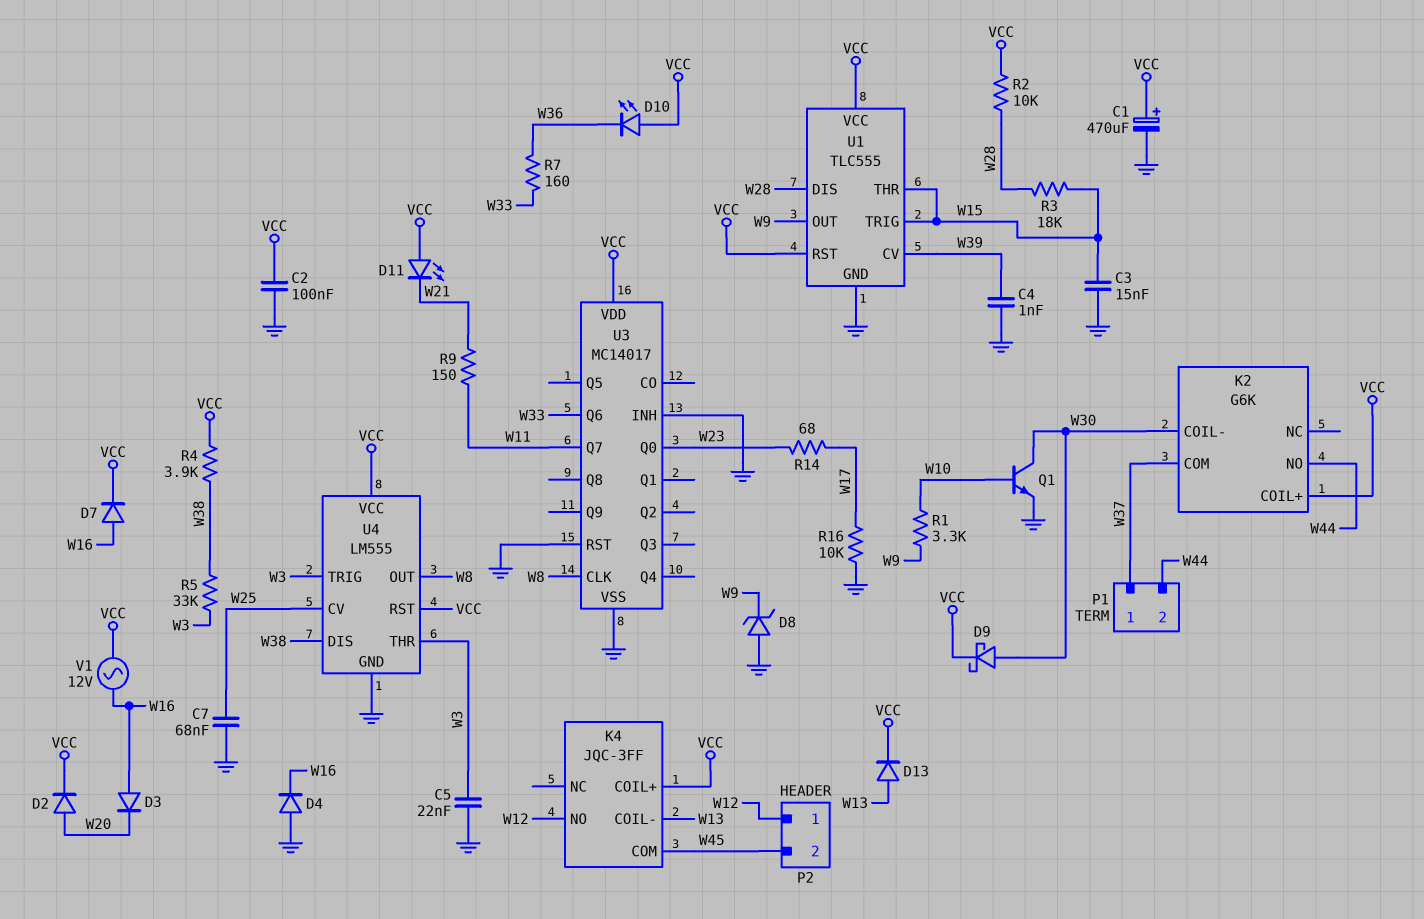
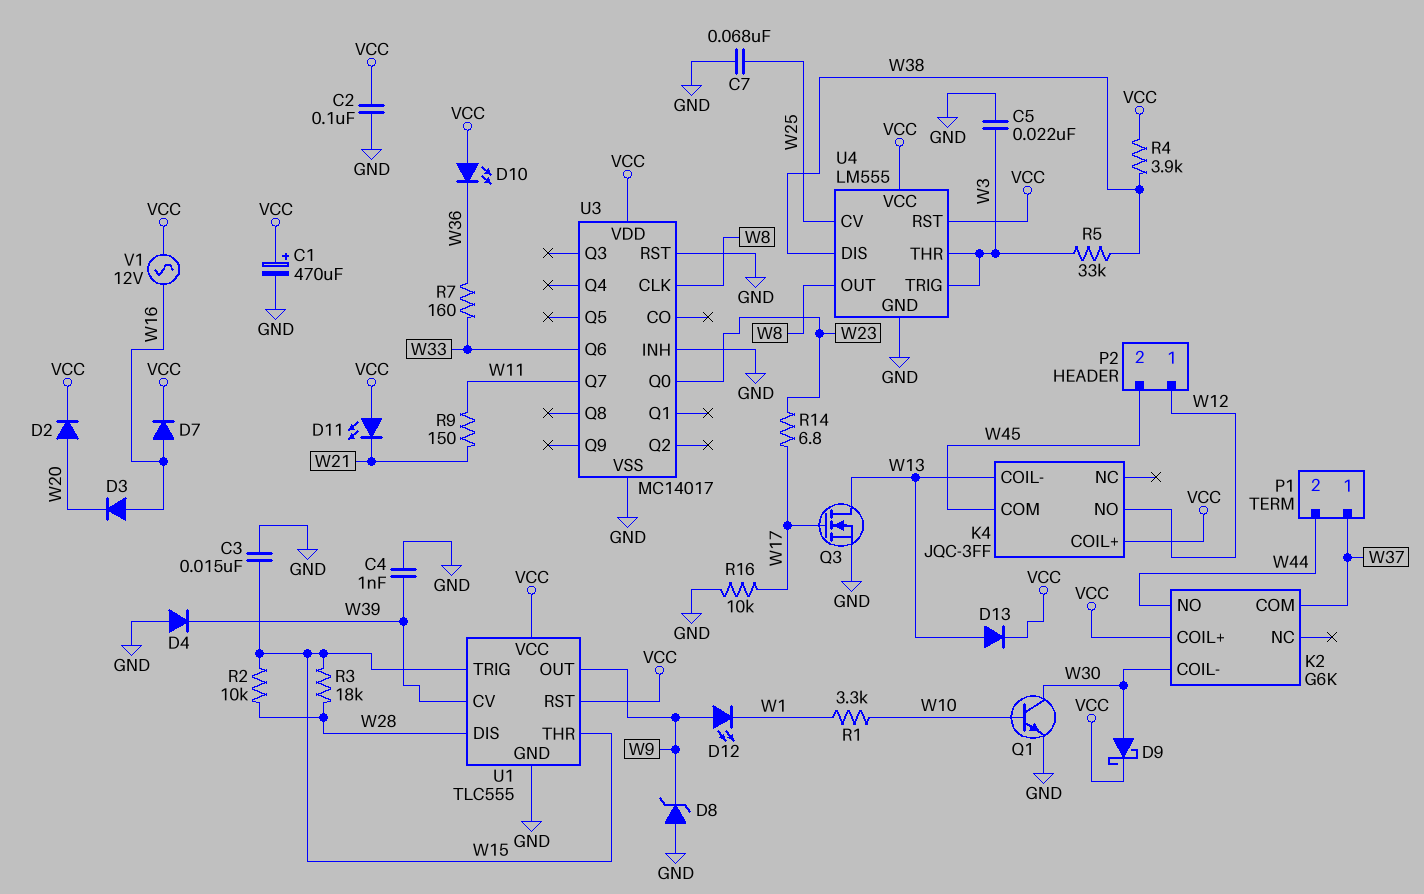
D4: diode (A GND, K W16) -> diode (A GND, K W39)
D12: none -> LED (A W9, K W1)
Q3: none -> NMOS (G W17, D W13, S GND)
R1: 3.3k (W9, W10) -> 3.3k (W1, W10)
R2: 10k (VCC, W28) -> 10k (W15, W28)
R14: 68 (W17, W23) -> 6.8 (W17, W23)

